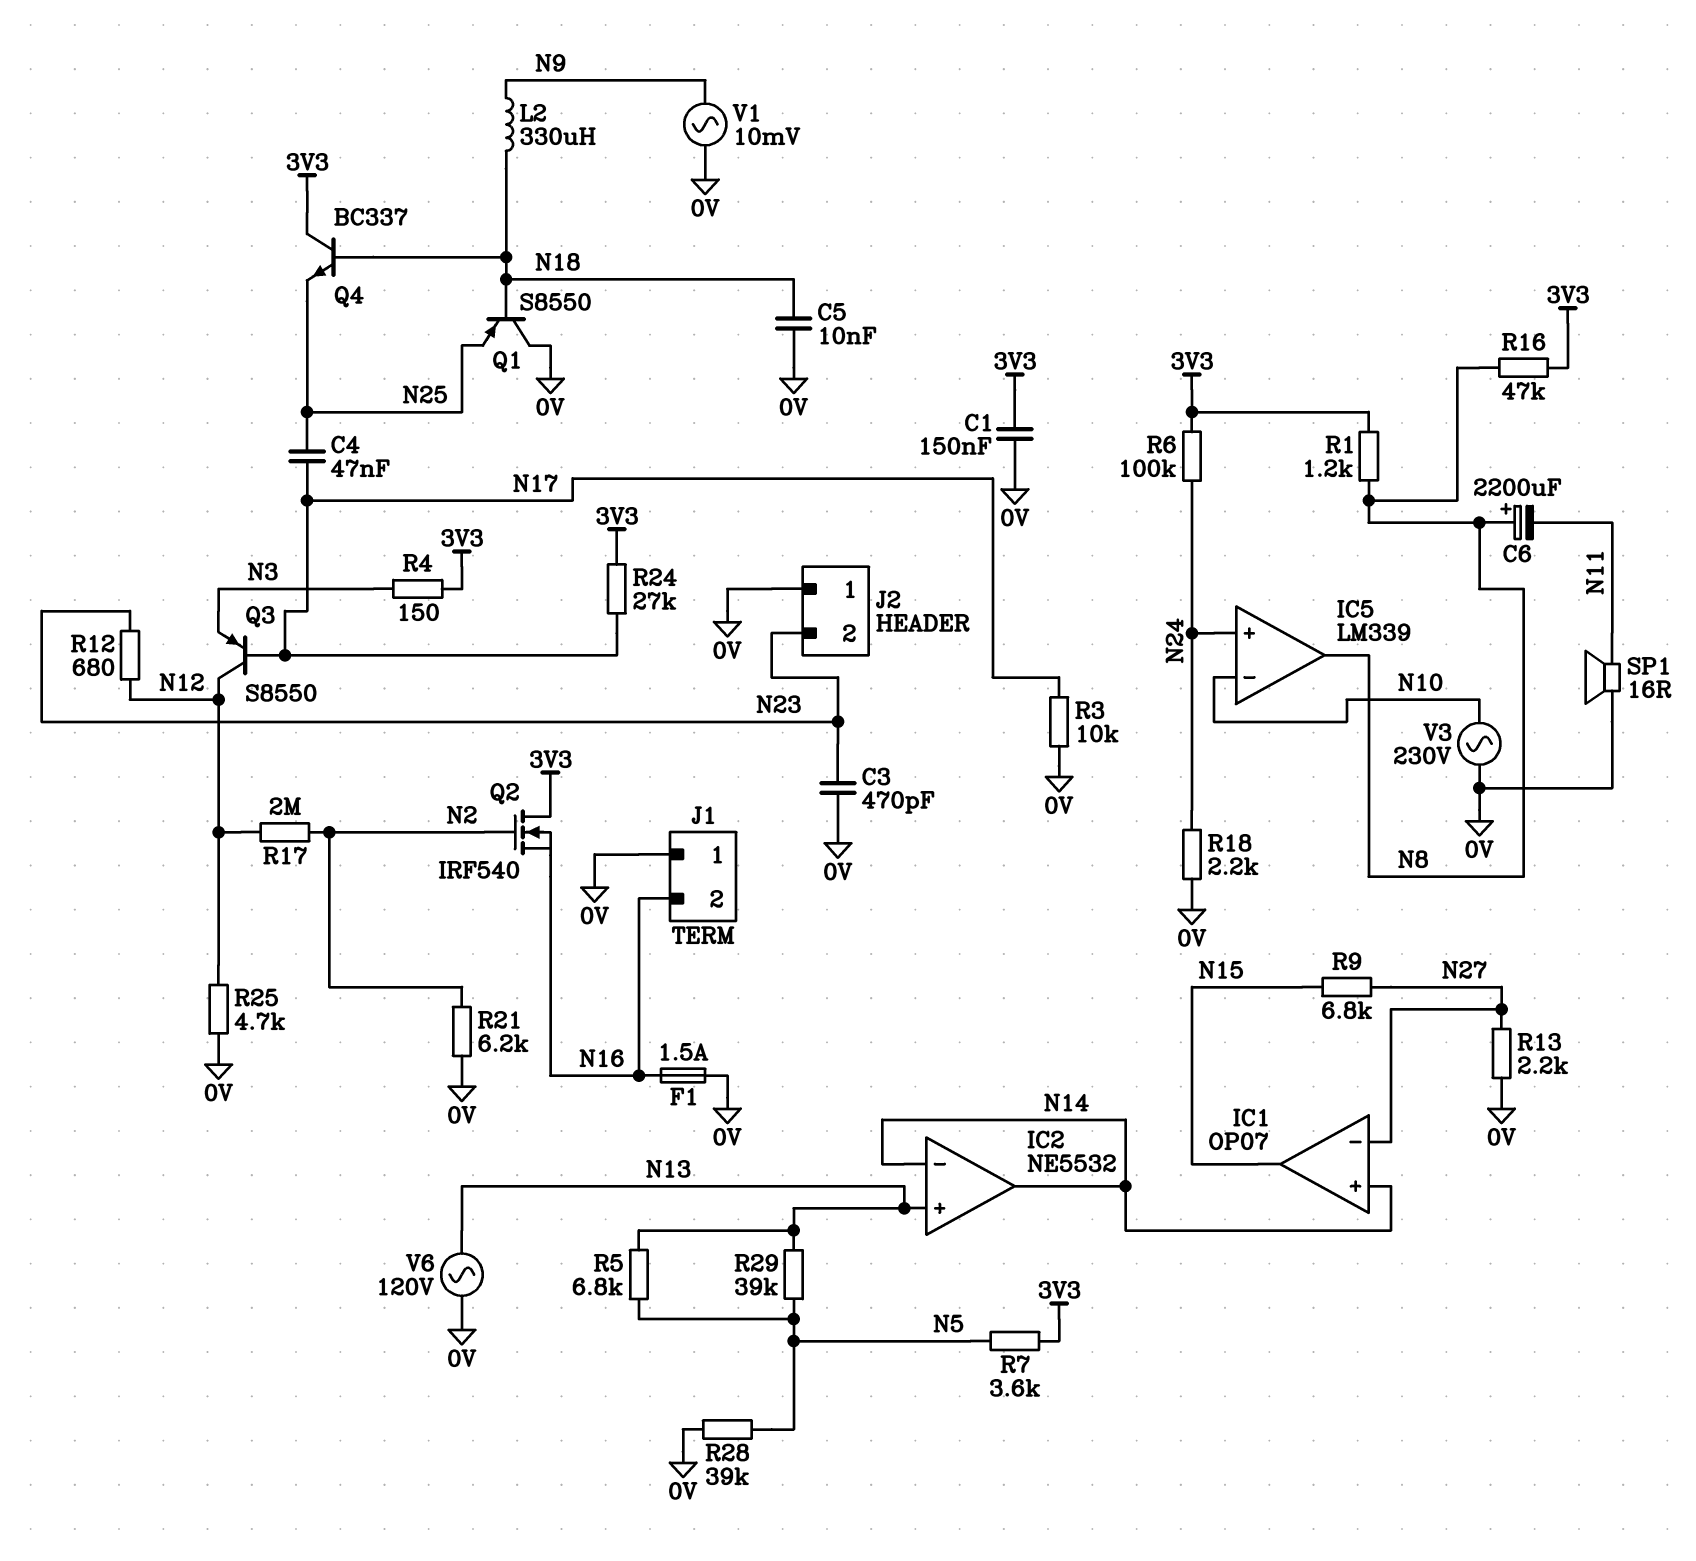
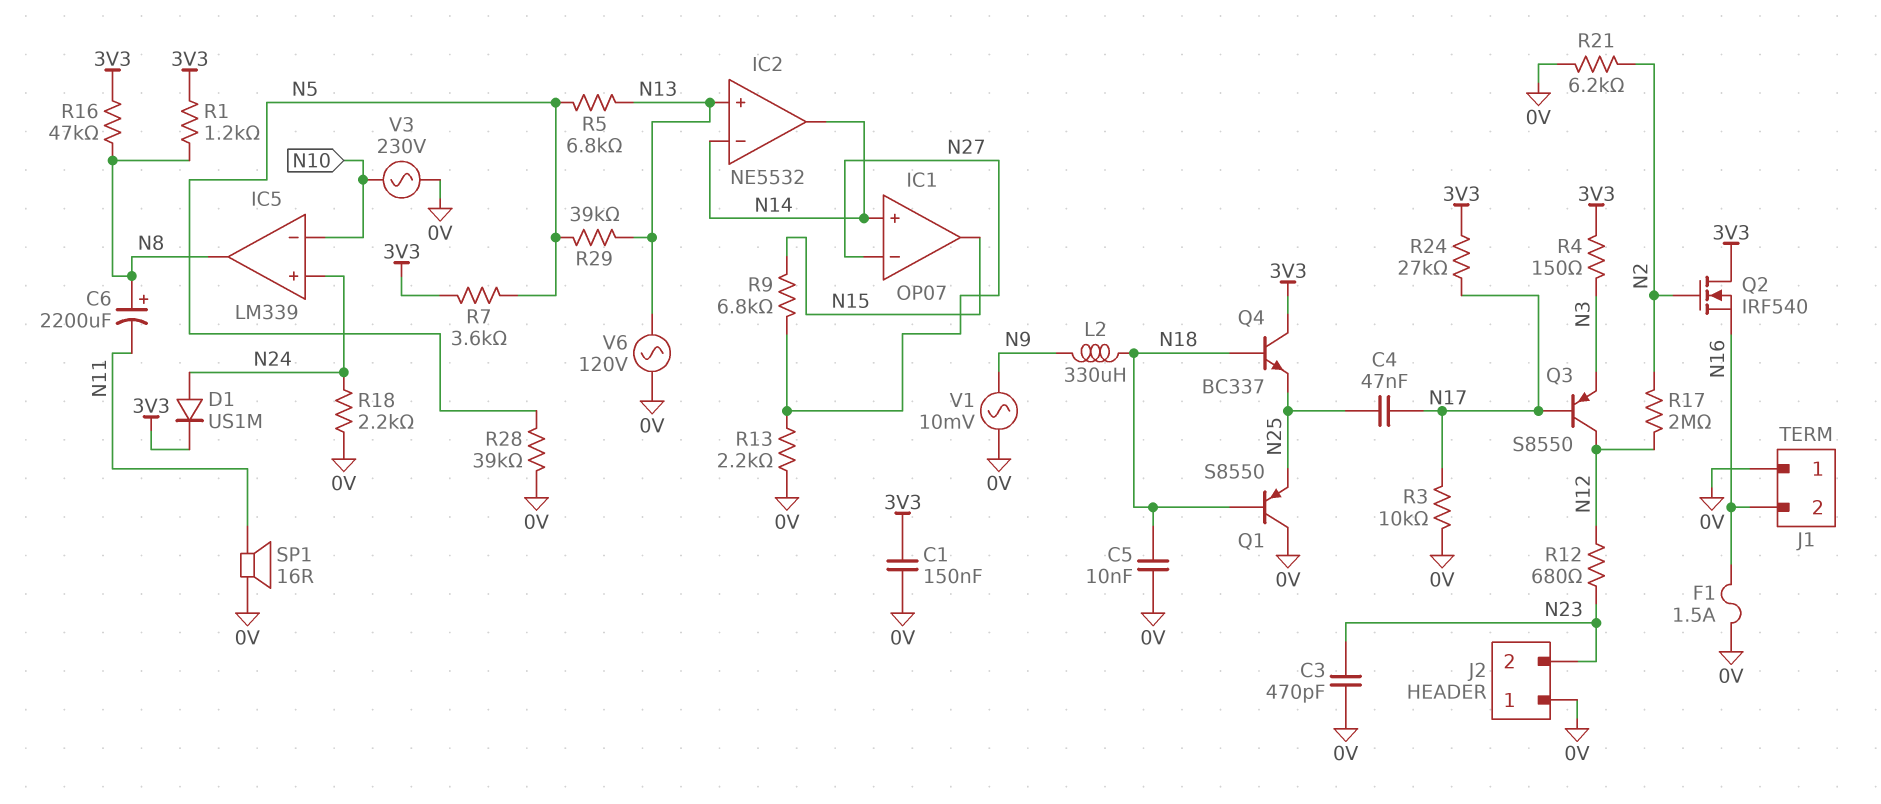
D1: none -> diode US1M (A N24, K 3V3)
R6: 100k (3V3, N24) -> none
R25: 4.7k (0V, N12) -> none

